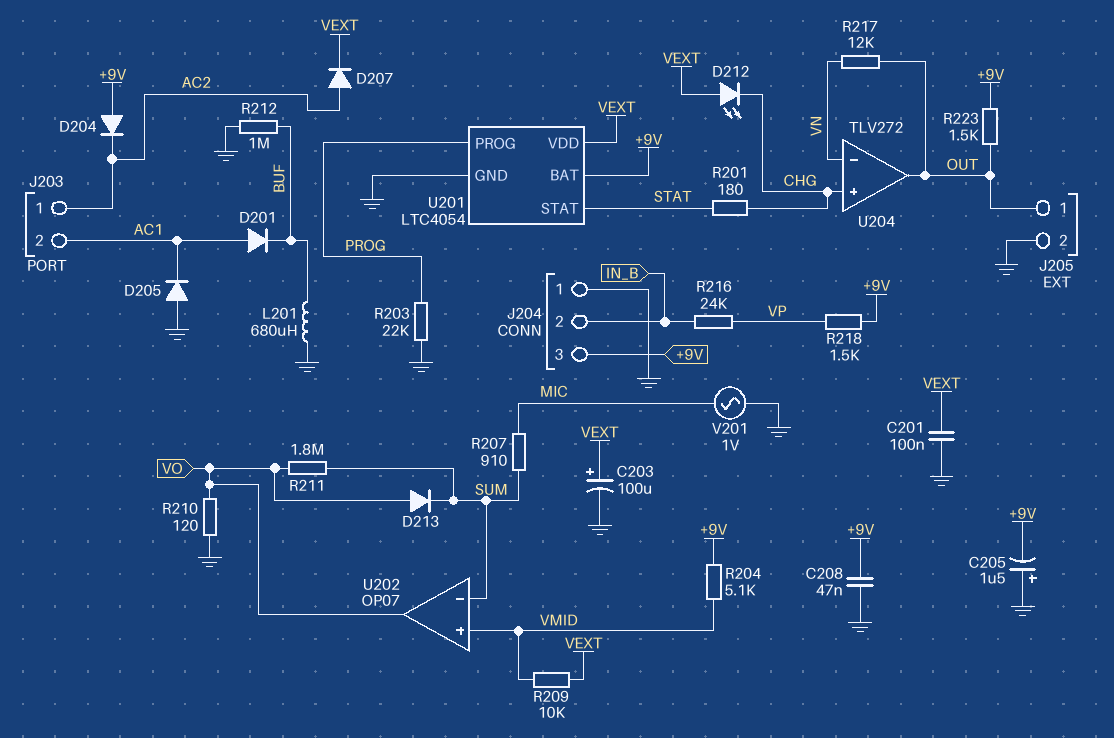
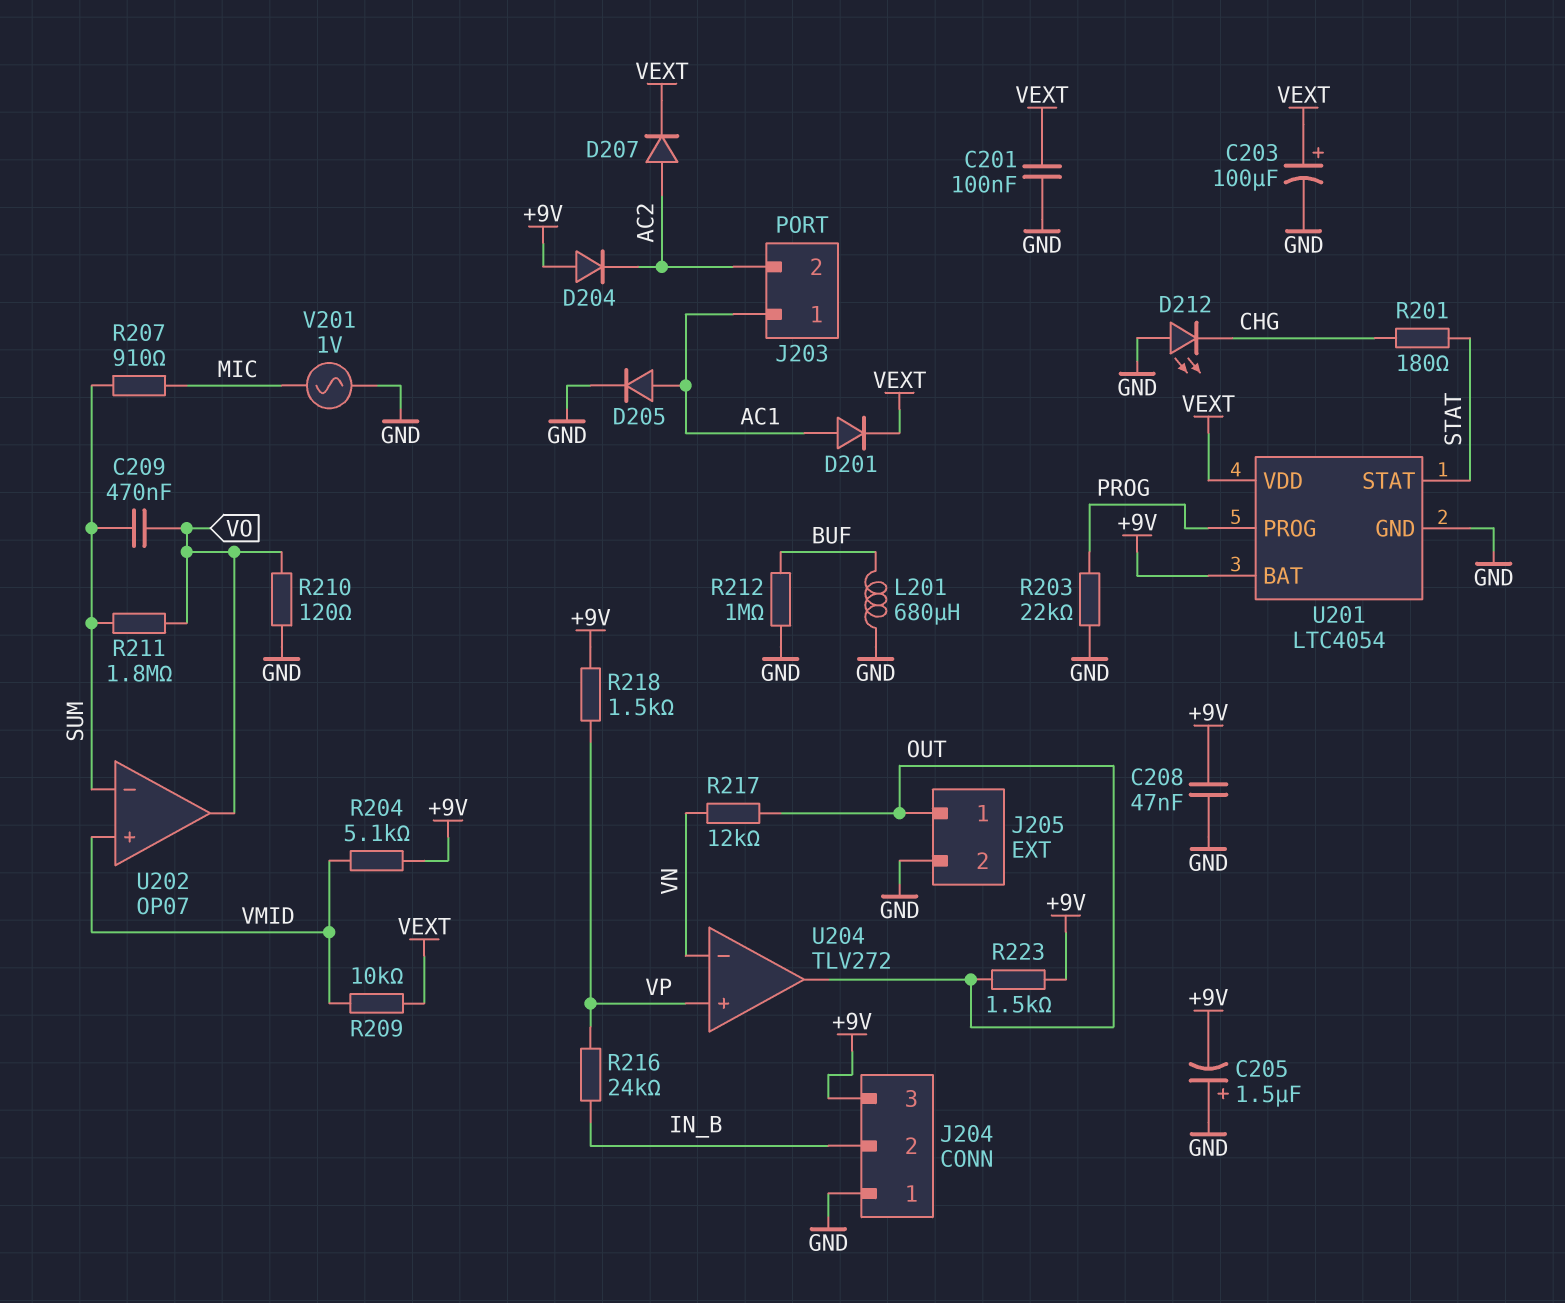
C209: none -> 470nF (SUM, VO)
D201: diode (A AC1, K BUF) -> diode (A AC1, K VEXT)
D205: diode (A GND, K AC1) -> diode (A AC1, K GND)
D212: LED (A VEXT, K CHG) -> LED (A GND, K CHG)
D213: diode (A VO, K SUM) -> none
J203 pin 1: AC2 -> AC1
J203 pin 2: AC1 -> AC2
U204 pin in+: CHG -> VP

